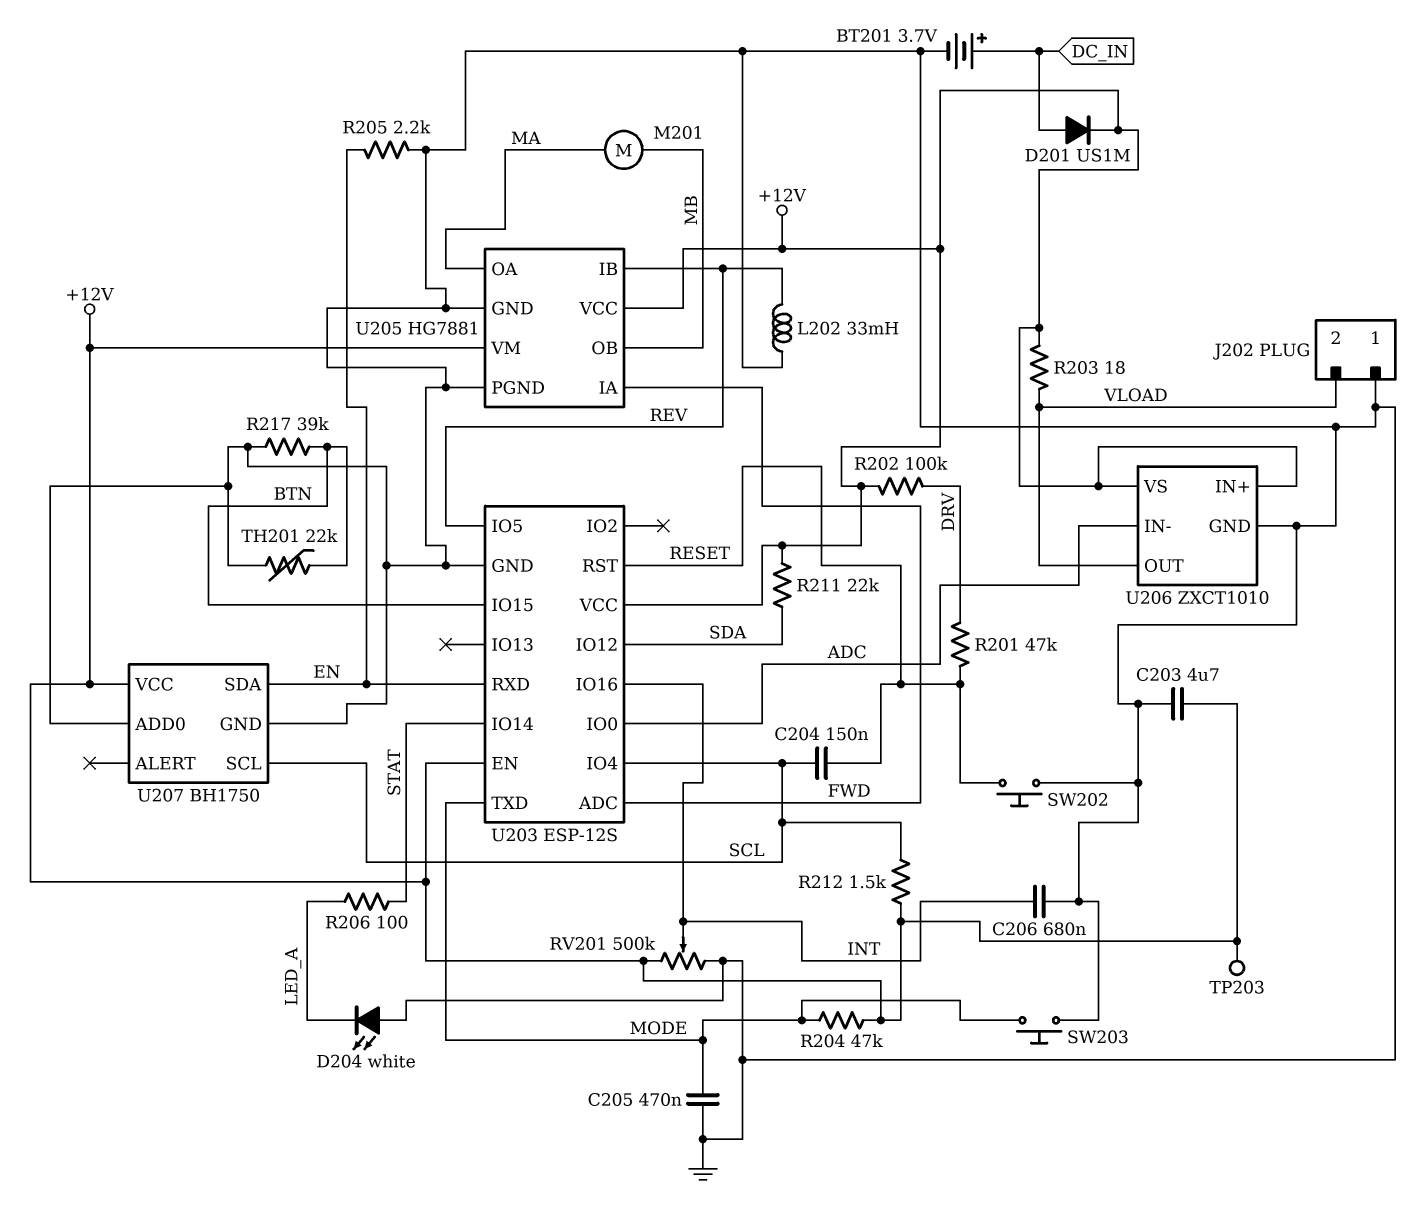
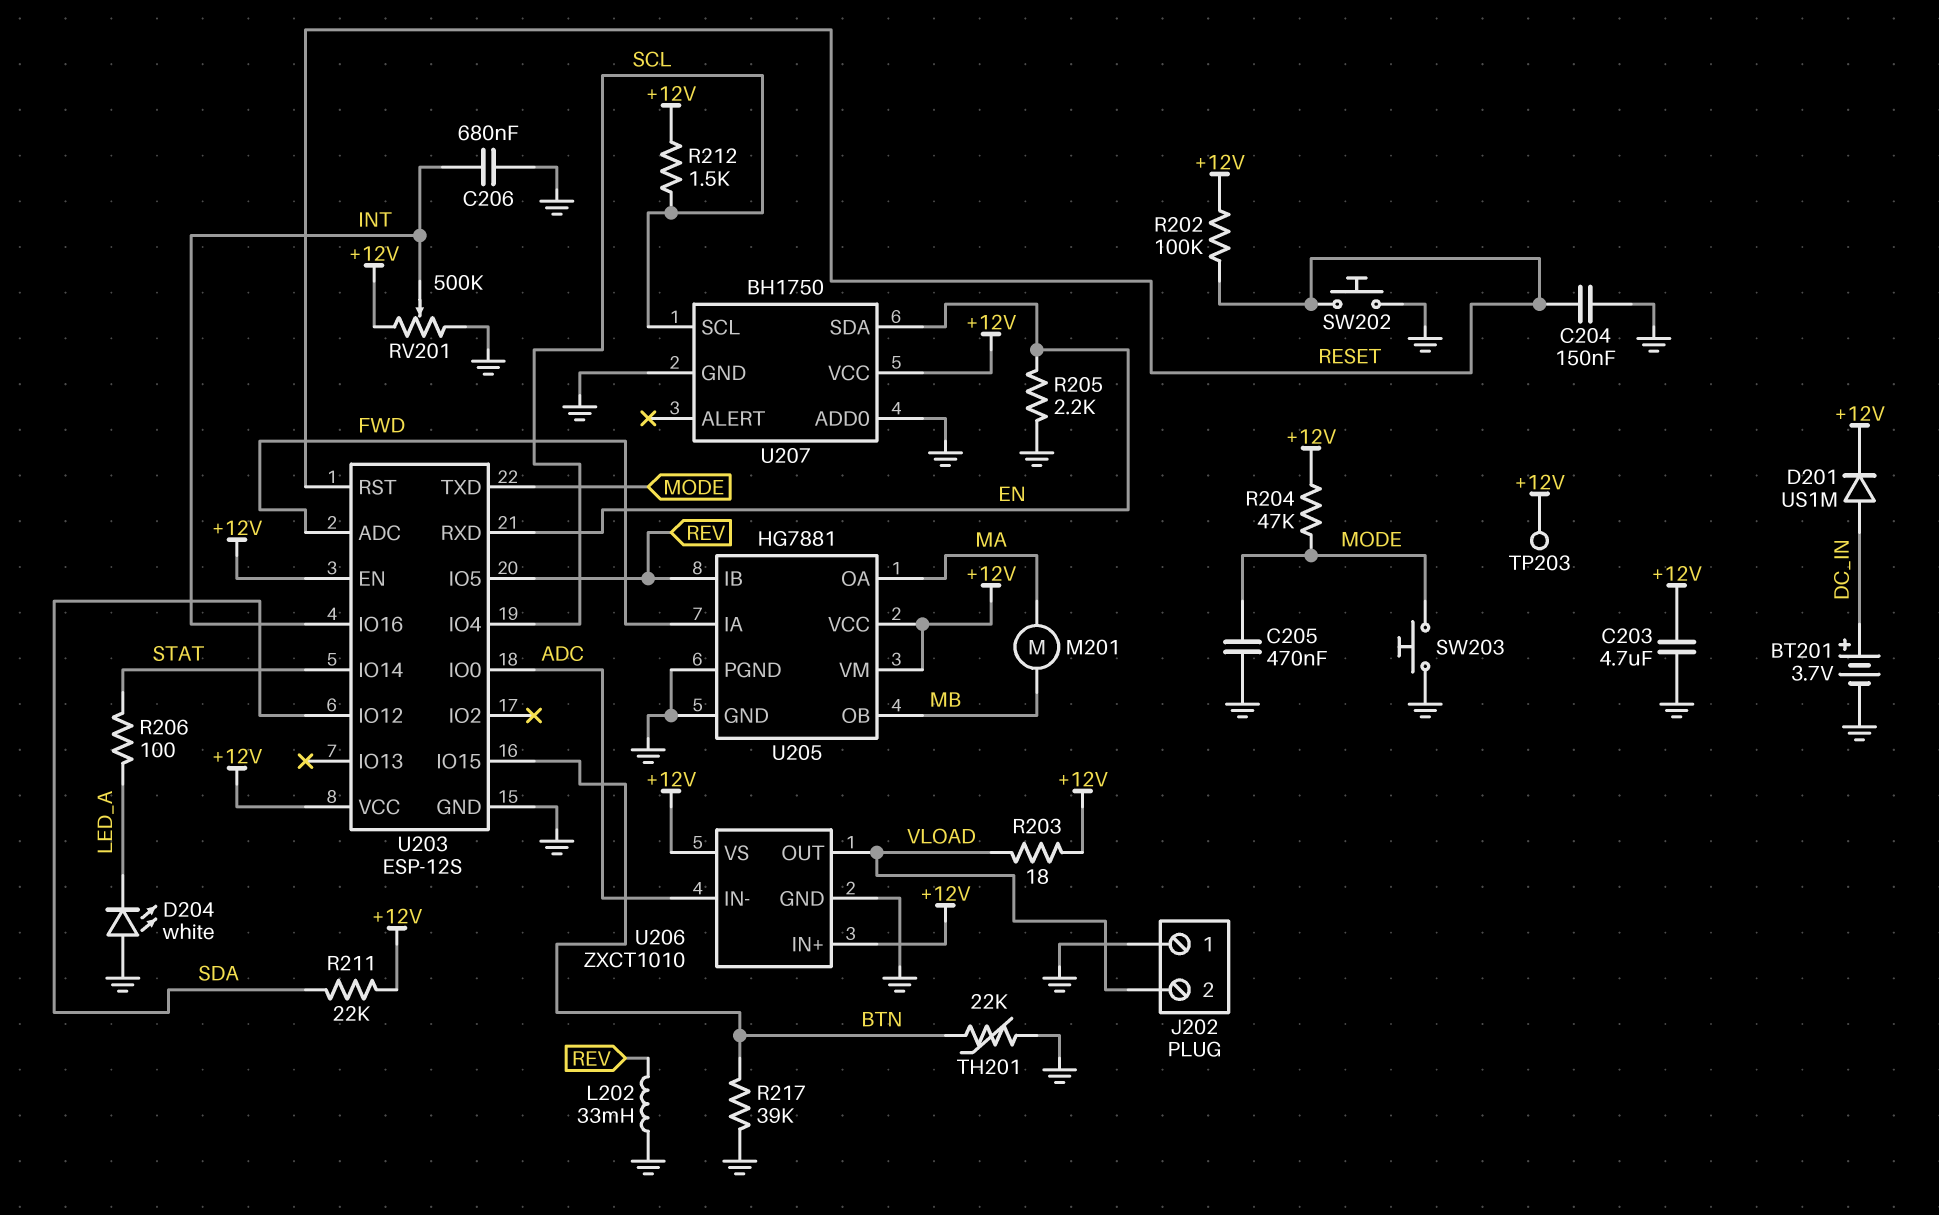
C204: 150nF (RESET, SCL) -> 150nF (GND, RESET)
R201: 47k (DRV, RESET) -> none
R202: 100k (+12V, DRV) -> 100k (+12V, RESET)

